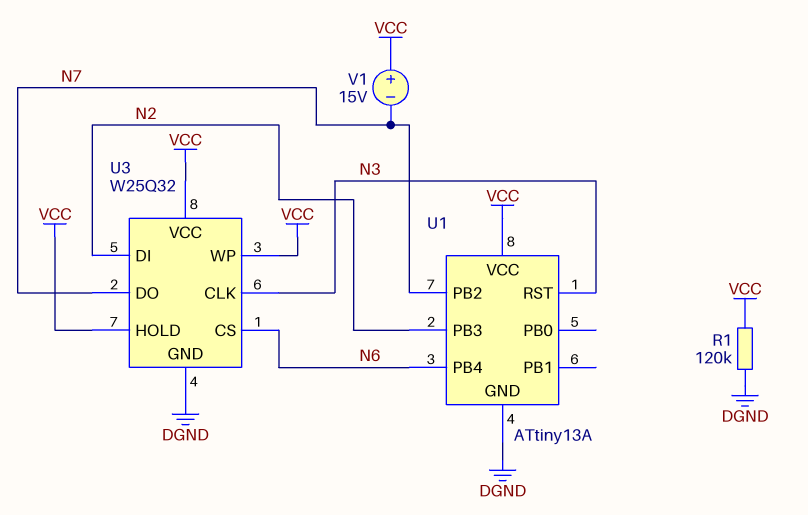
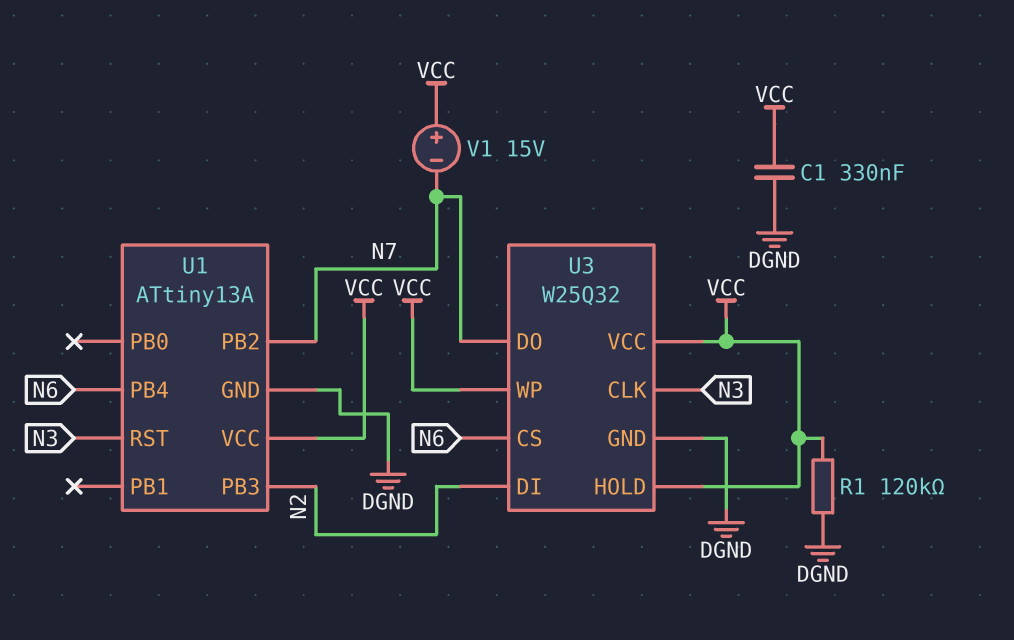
C1: none -> 330nF (DGND, VCC)

